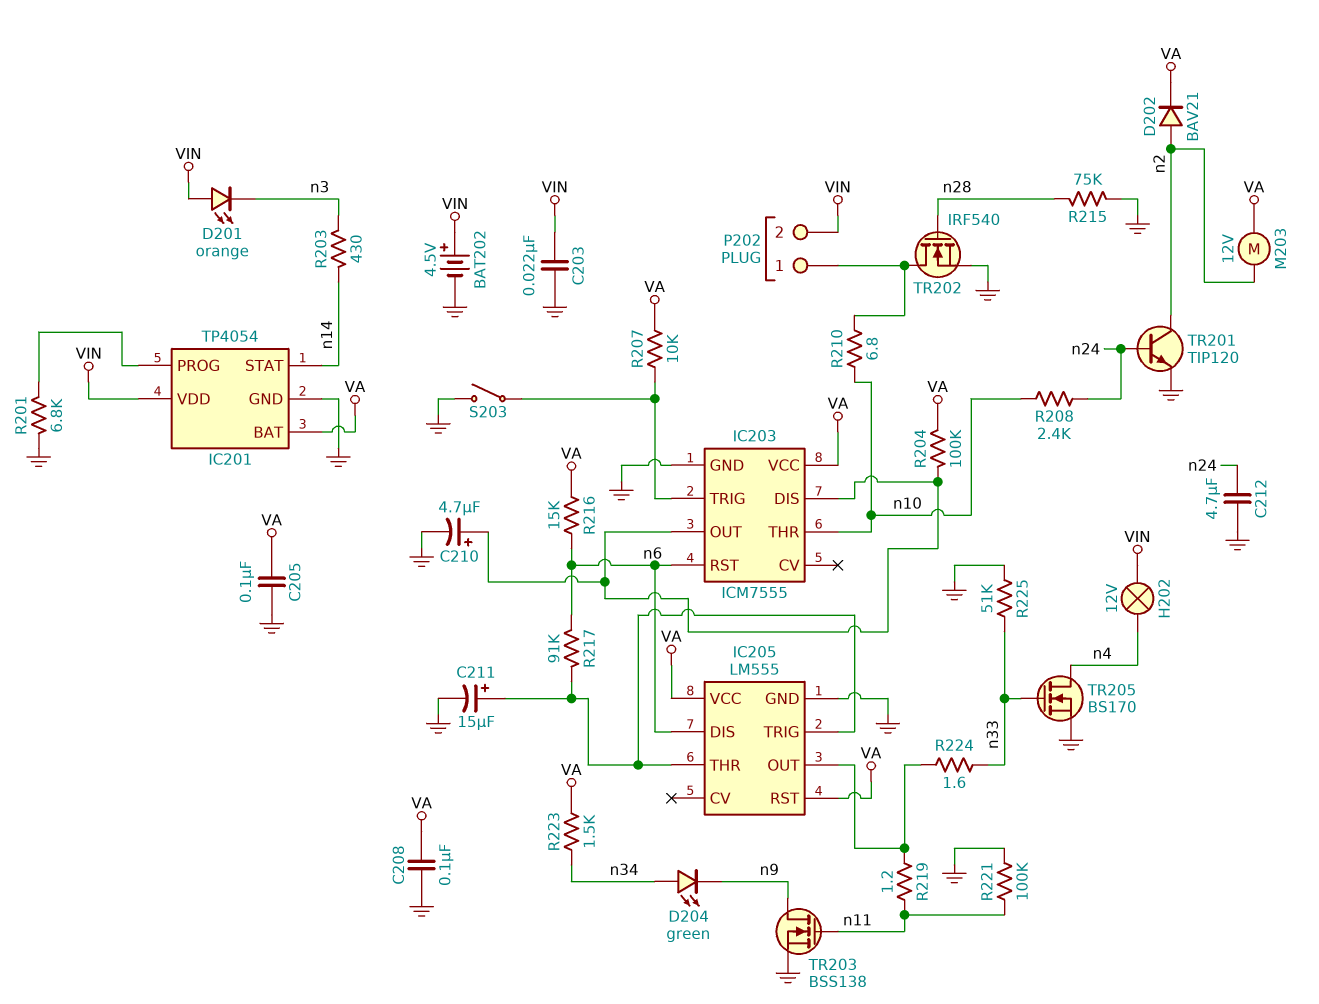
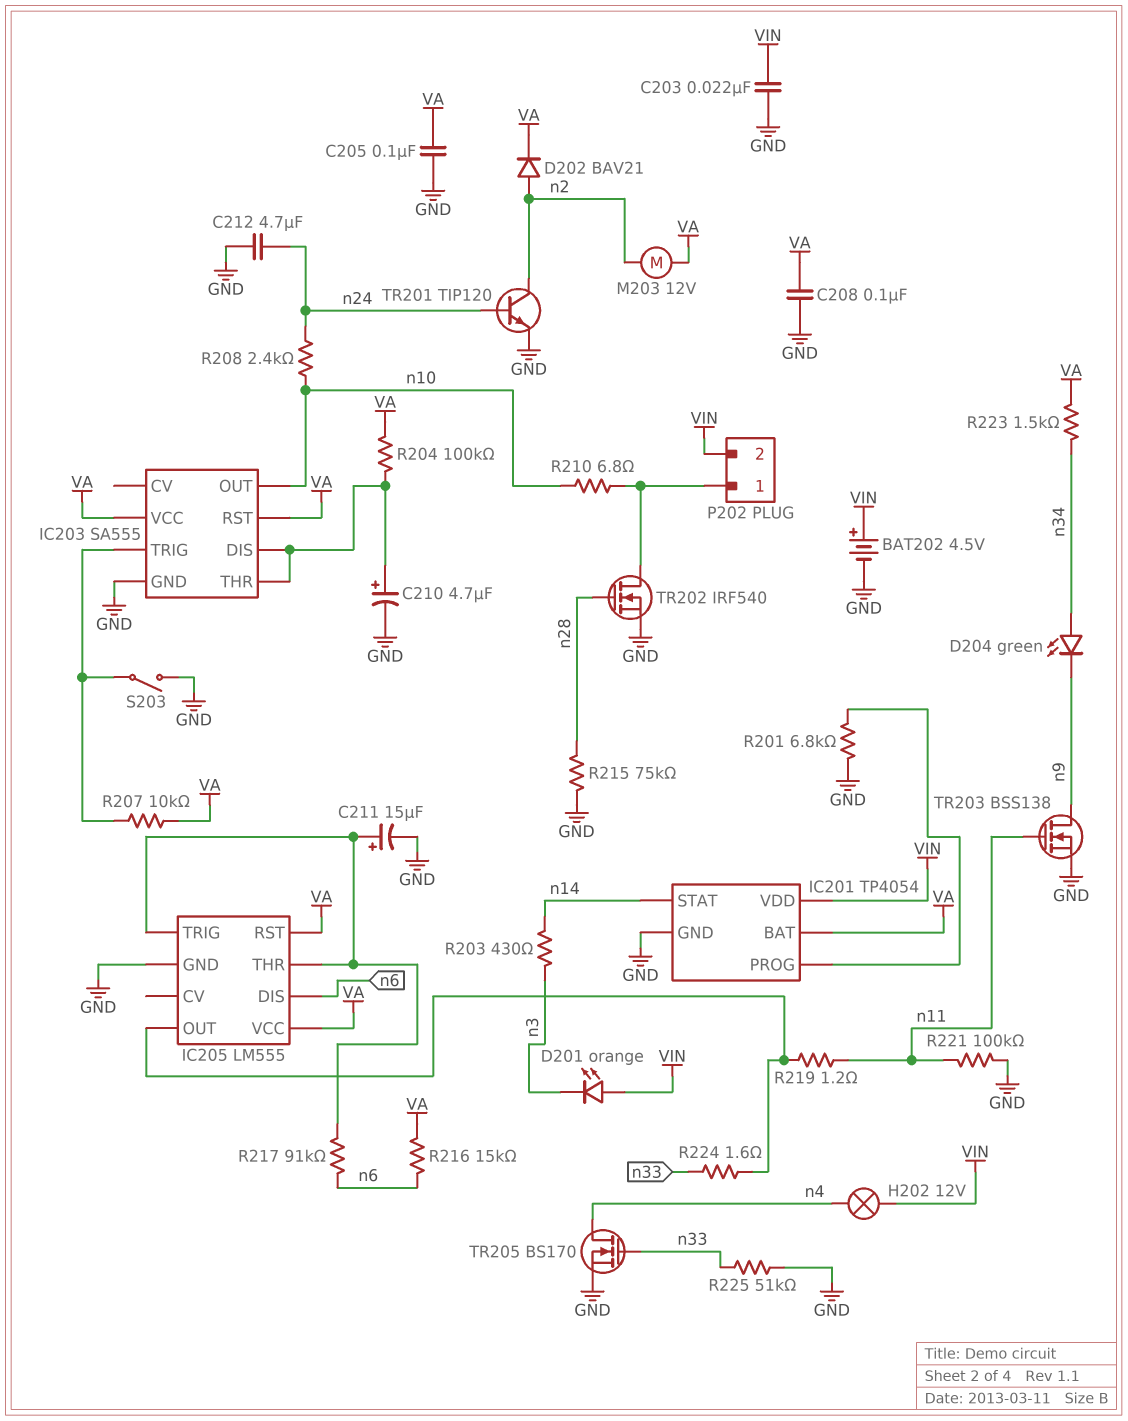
IC203: ICM7555 -> SA555
IC203 pin OUT: IC203/DIS -> n10
IC203 pin RST: n6 -> VA
IC203 pin THR: n10 -> IC203/DIS

